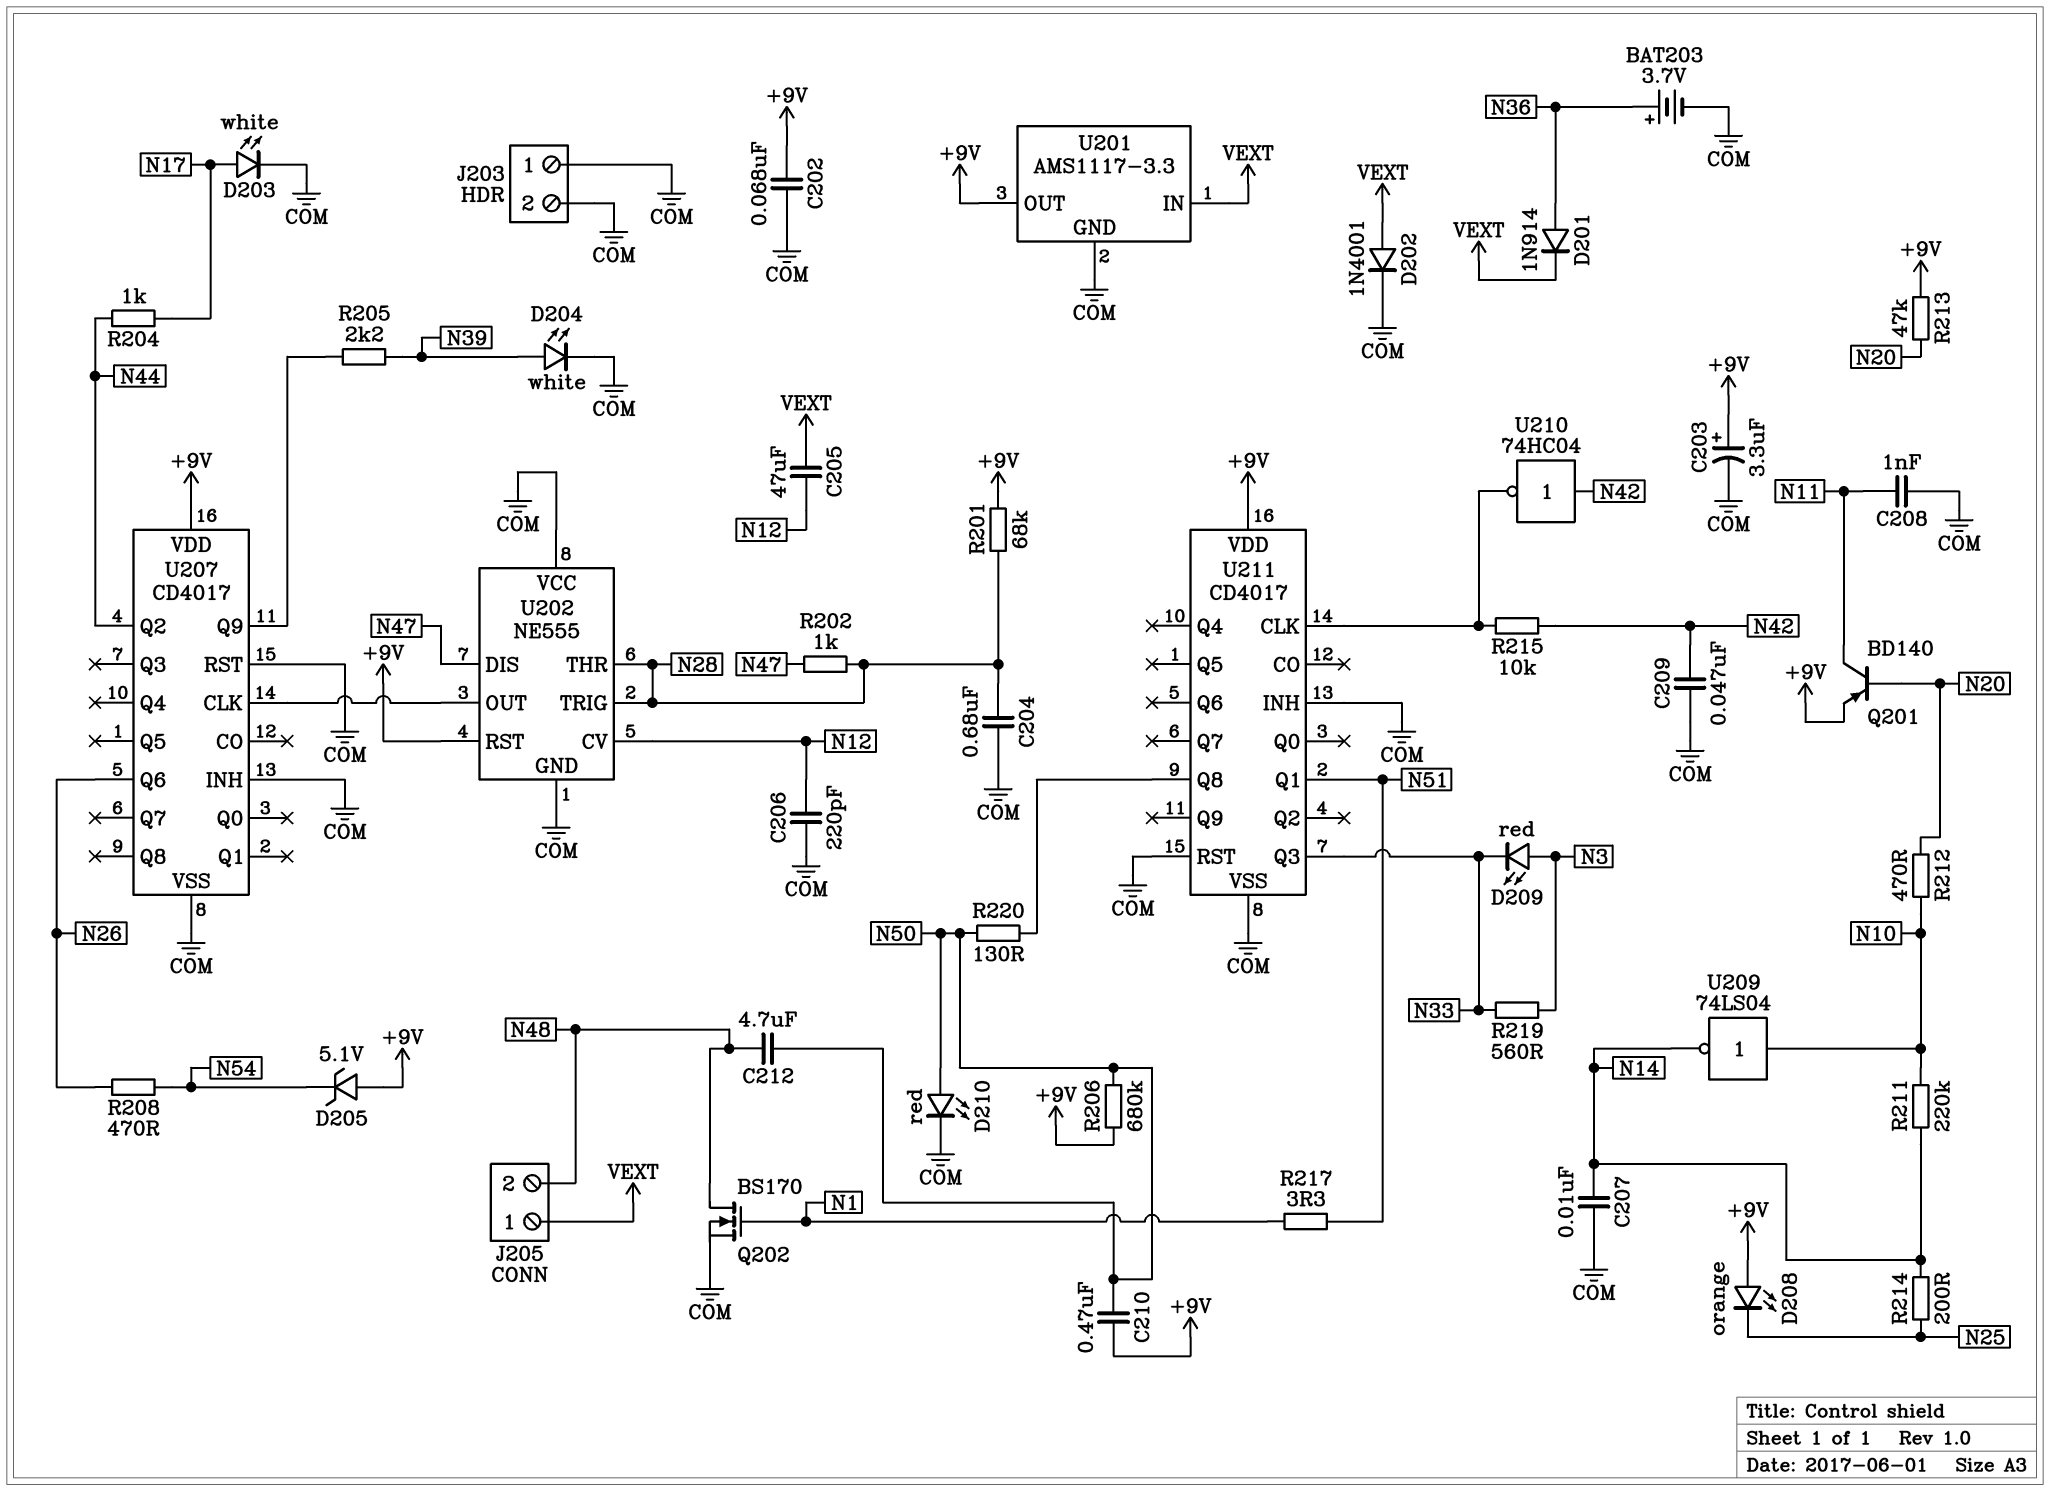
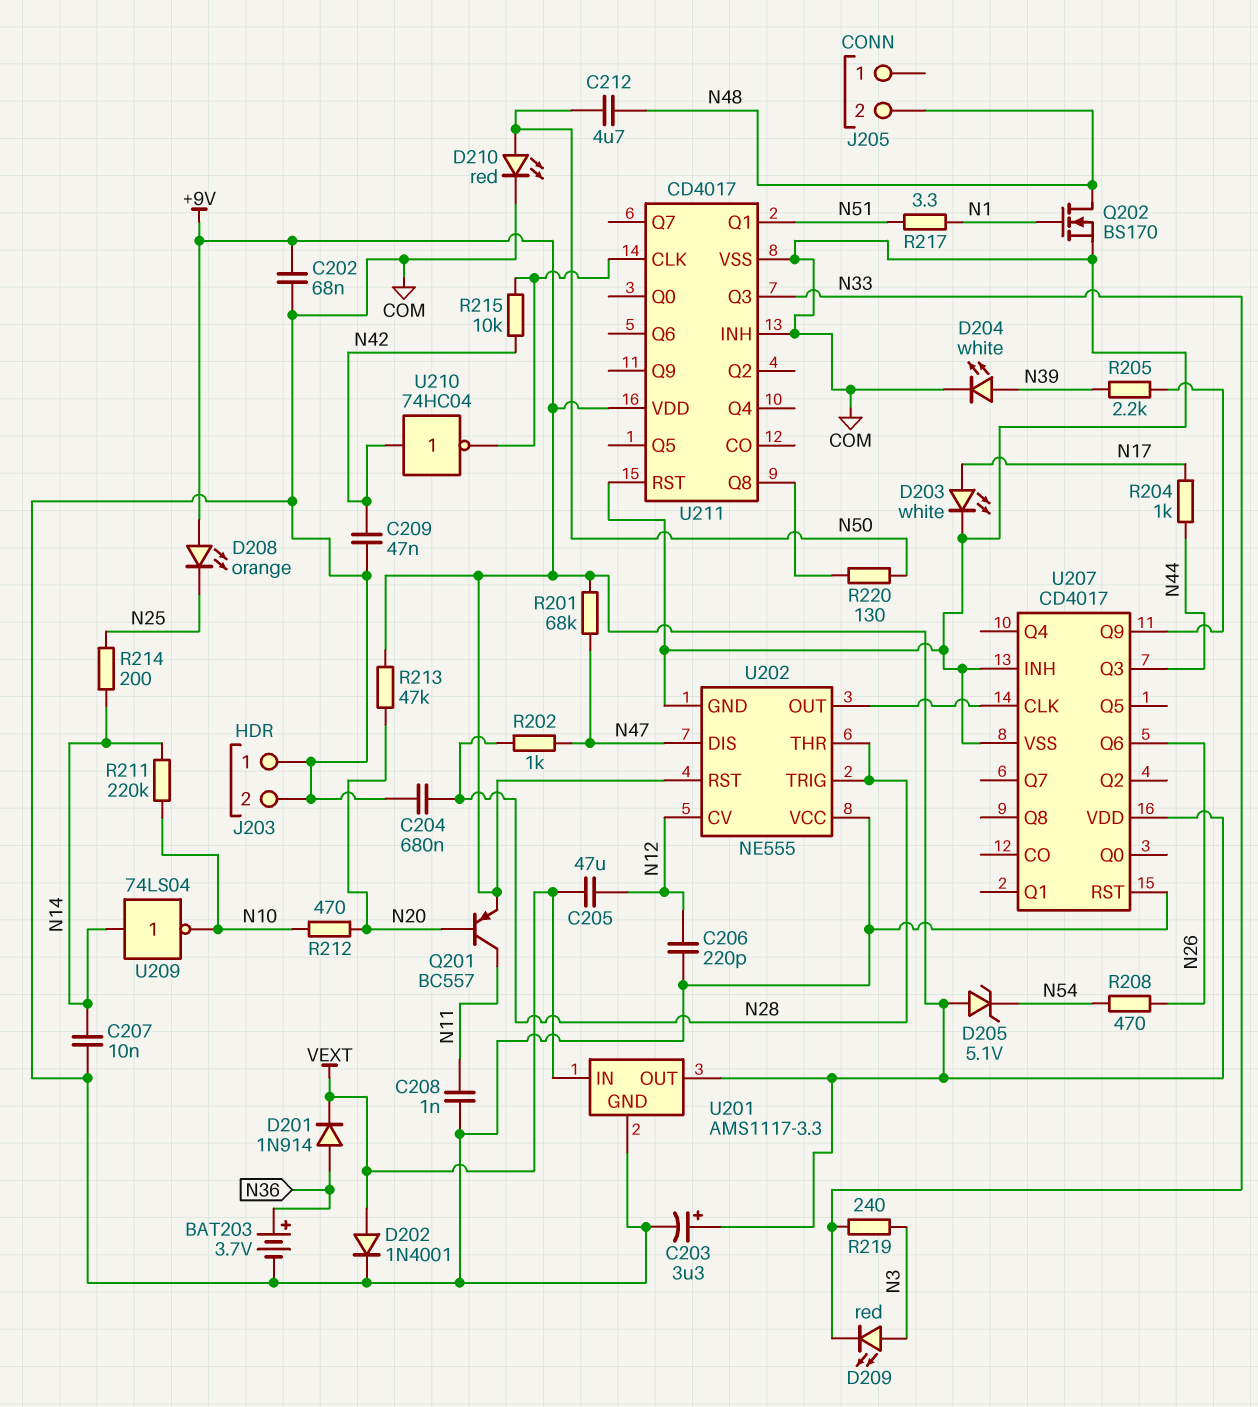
C210: 470nF (+9V, N50) -> none
J205 pin 1: VEXT -> none
Q201: PNP BD140 (B N20, C N11, E +9V) -> PNP BC557 (B N20, C N11, E +9V)
R201: 68k (+9V, N28) -> 68k (+9V, N47)
R206: 680k (+9V, N50) -> none
R219: 560 (N3, N33) -> 240 (N3, N33)
U207 pin Q2: N44 -> none
U207 pin Q3: none -> N44
U209: NOT 74LS04 (in N10, out N14) -> NOT 74LS04 (in N14, out N10)

